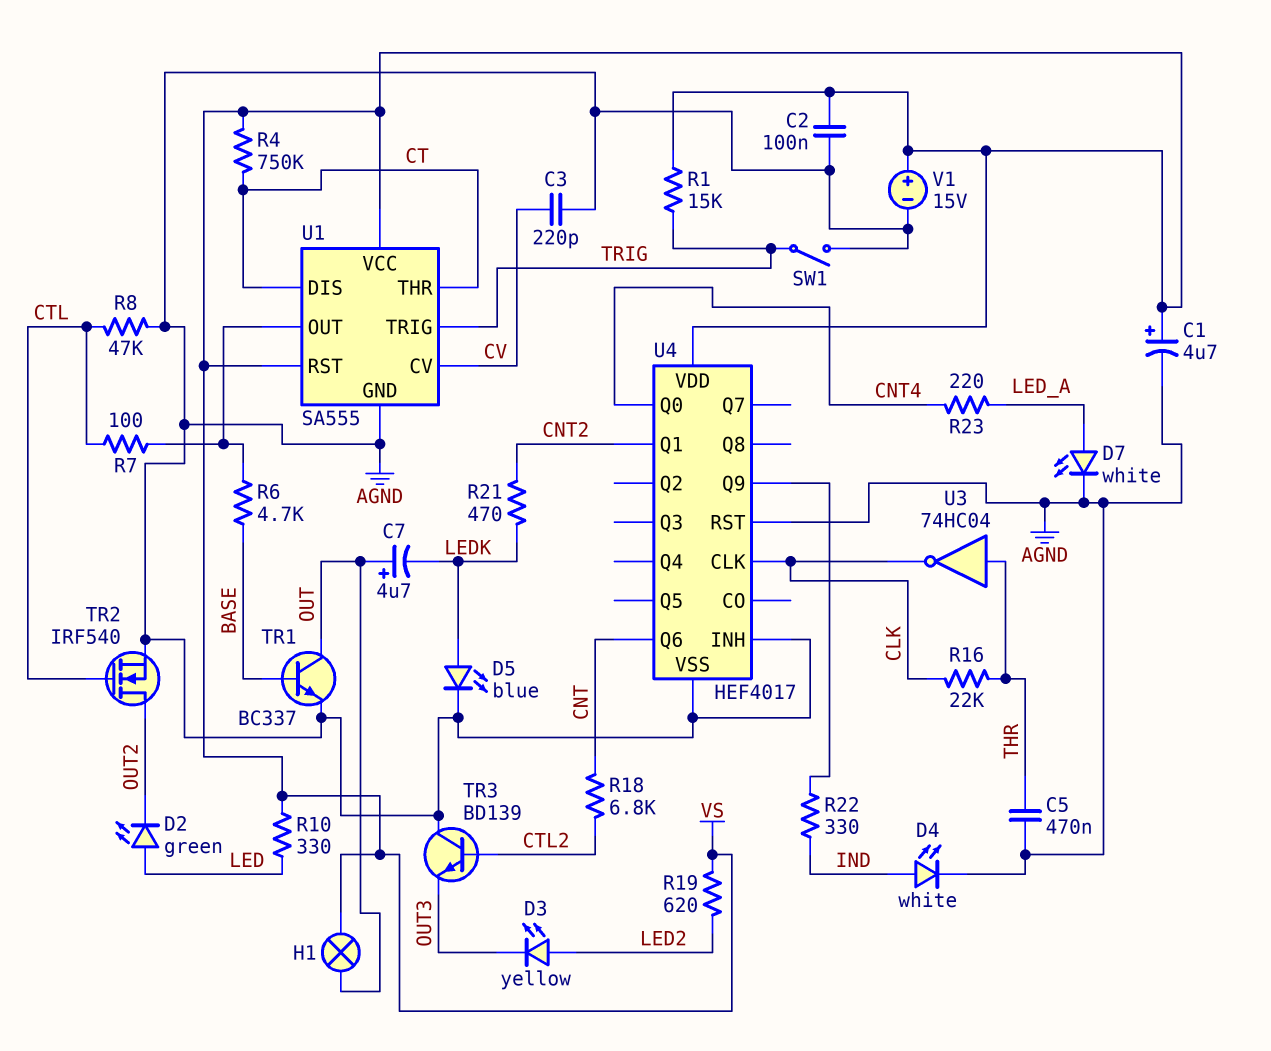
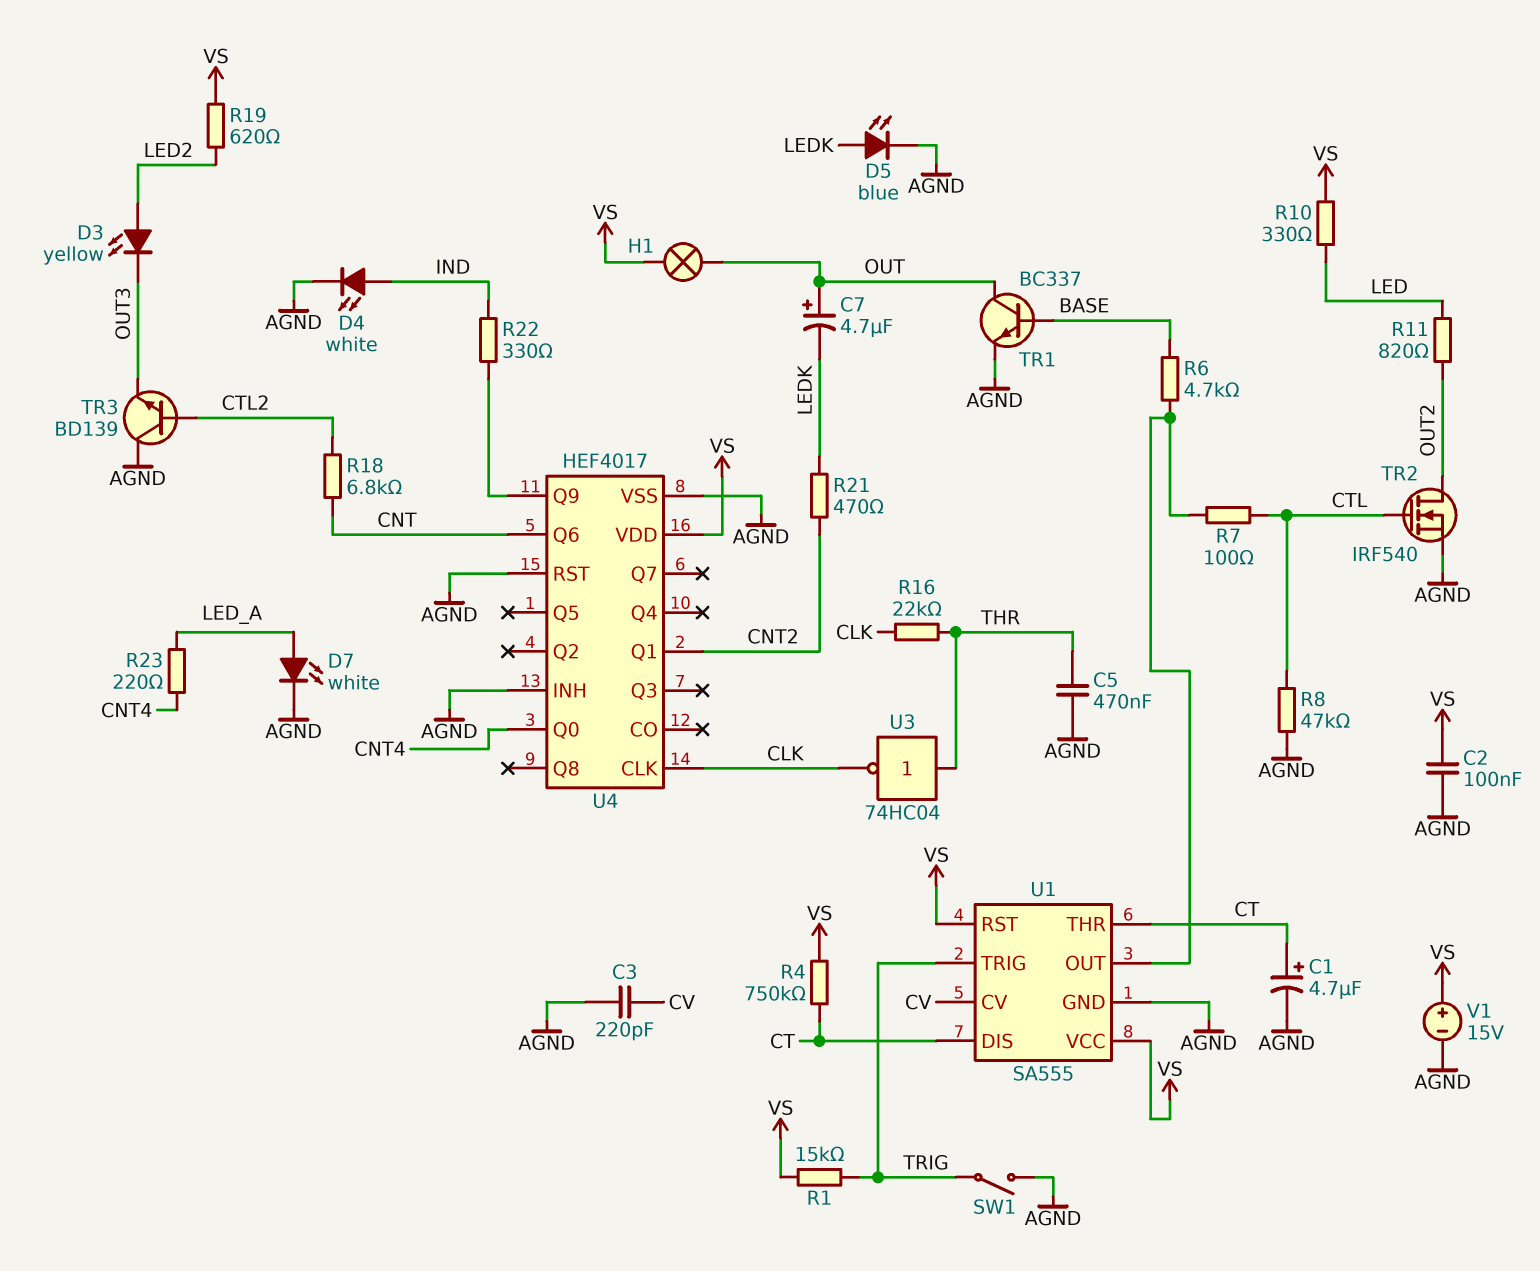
C1: 4.7uF (plus VS, minus AGND) -> 4.7uF (plus CT, minus AGND)
D2: LED green (A LED, K OUT2) -> none
R11: none -> 820 (LED, OUT2)

